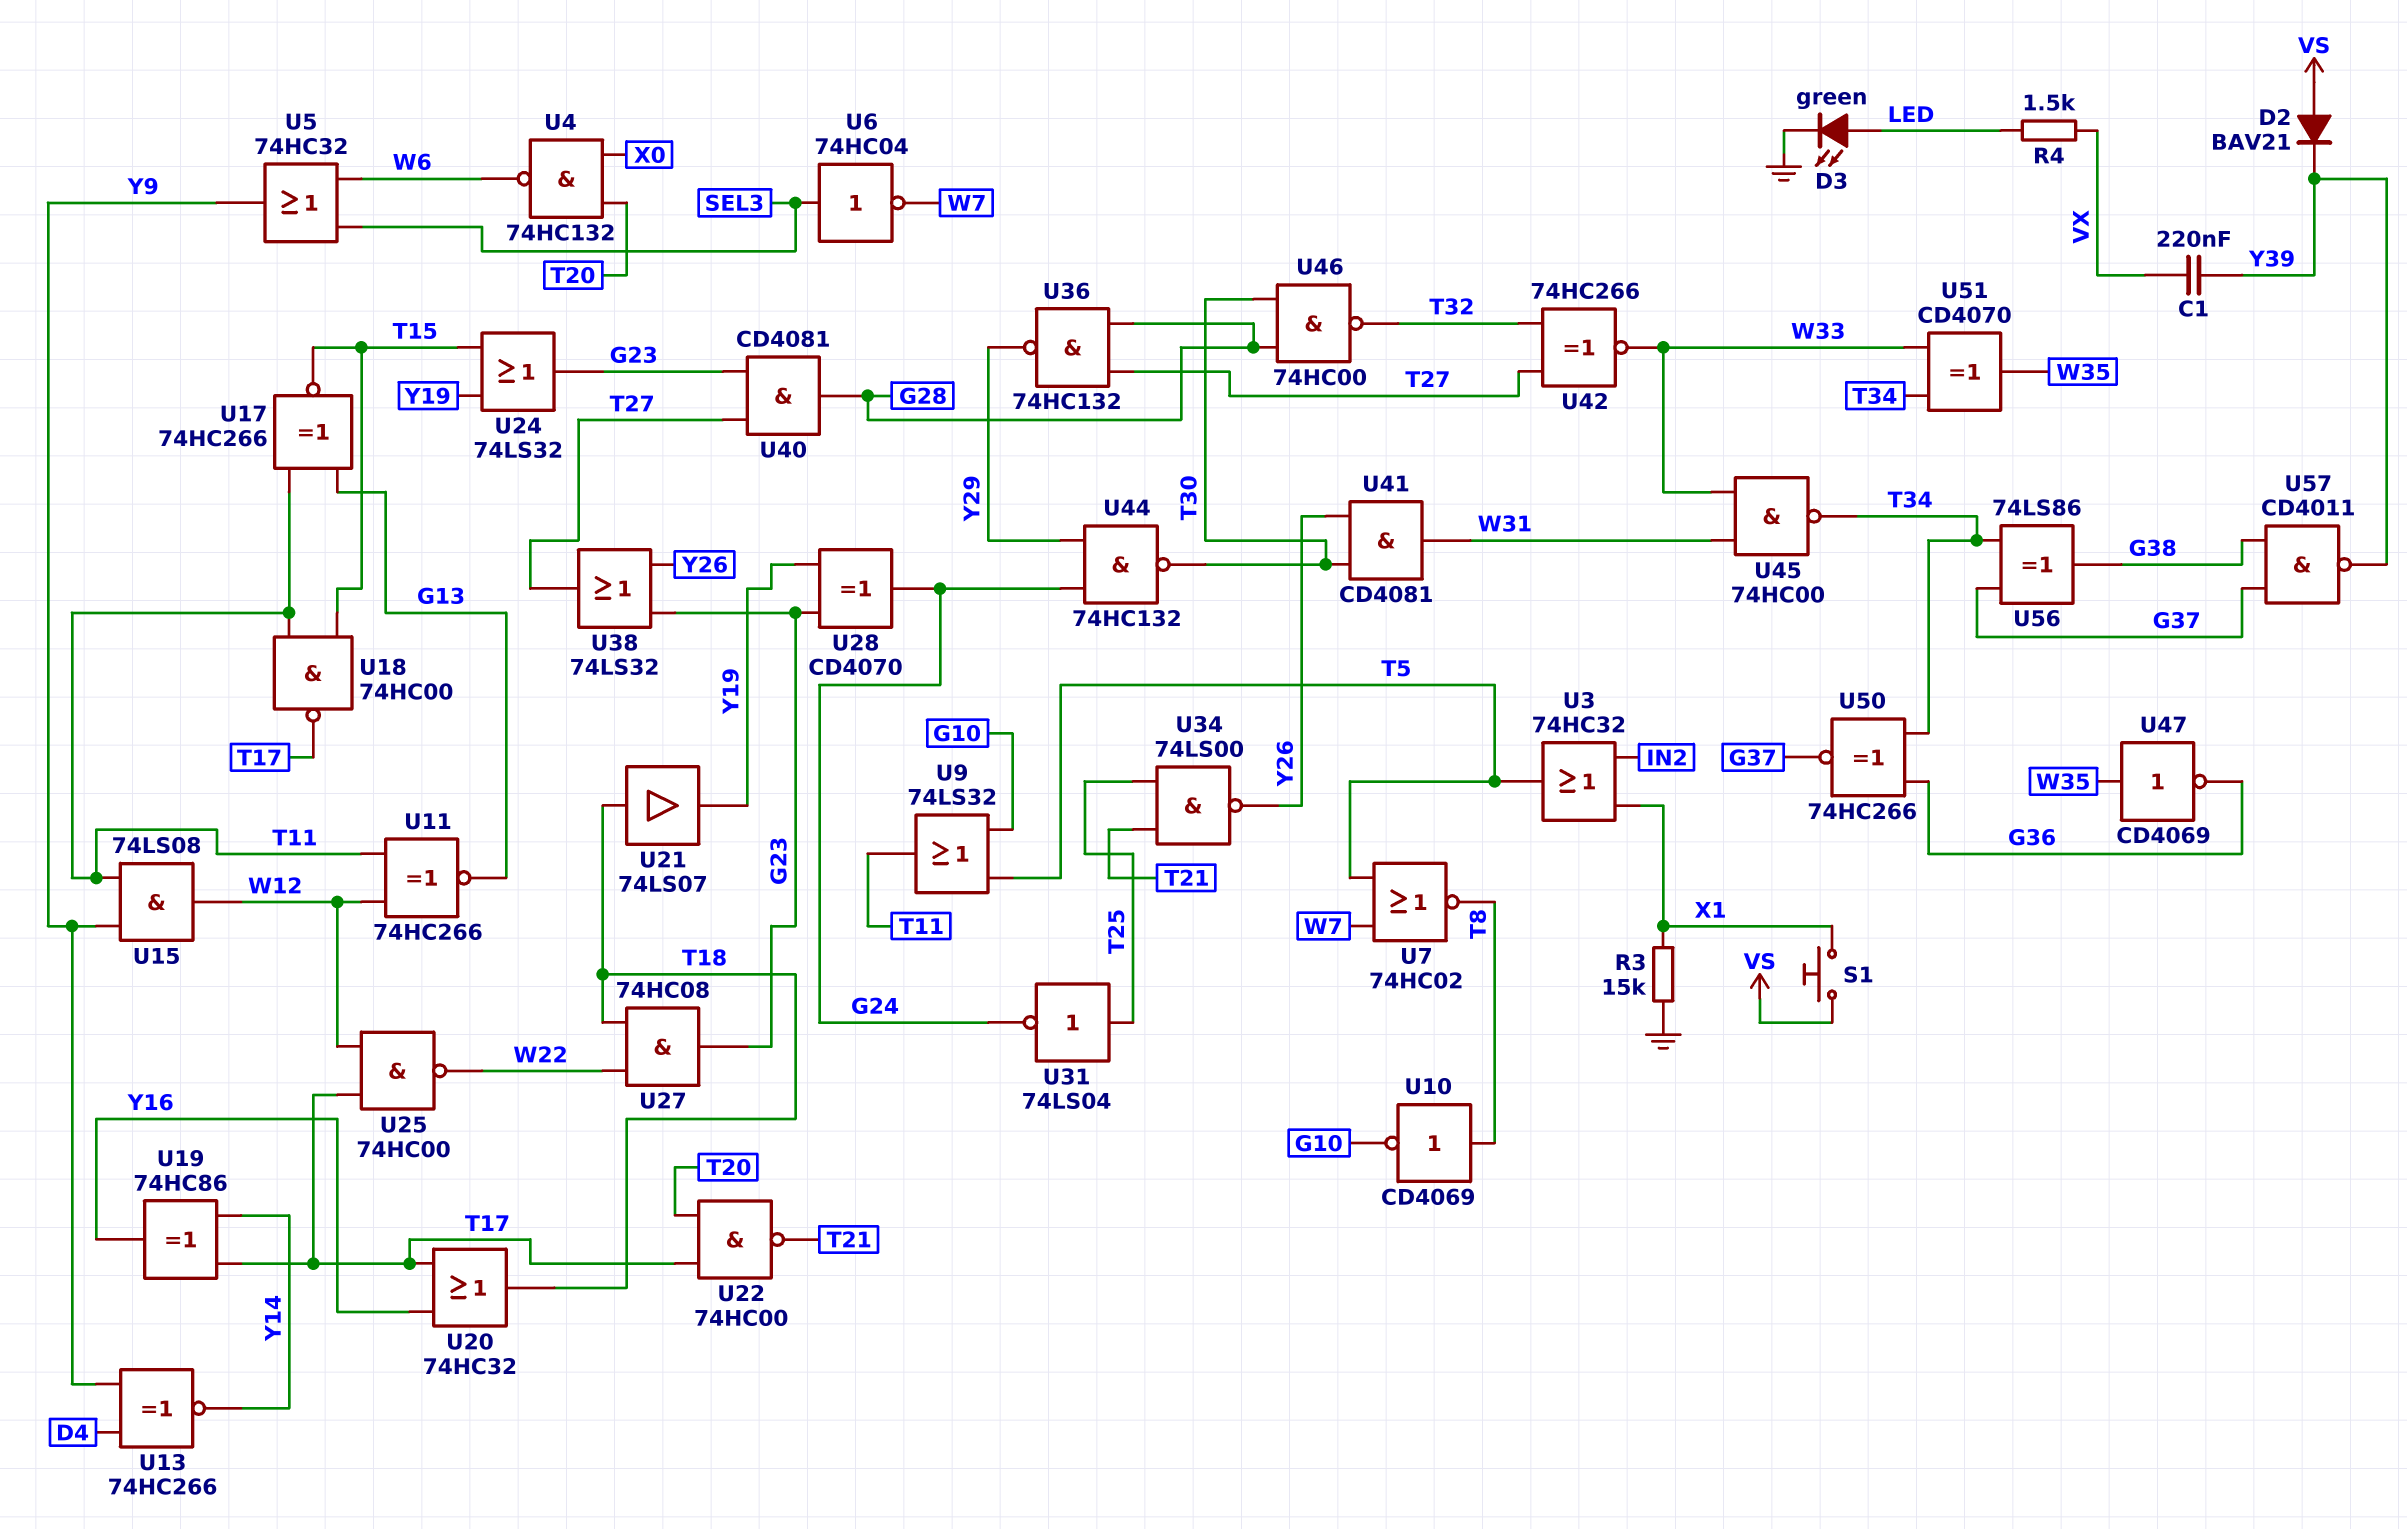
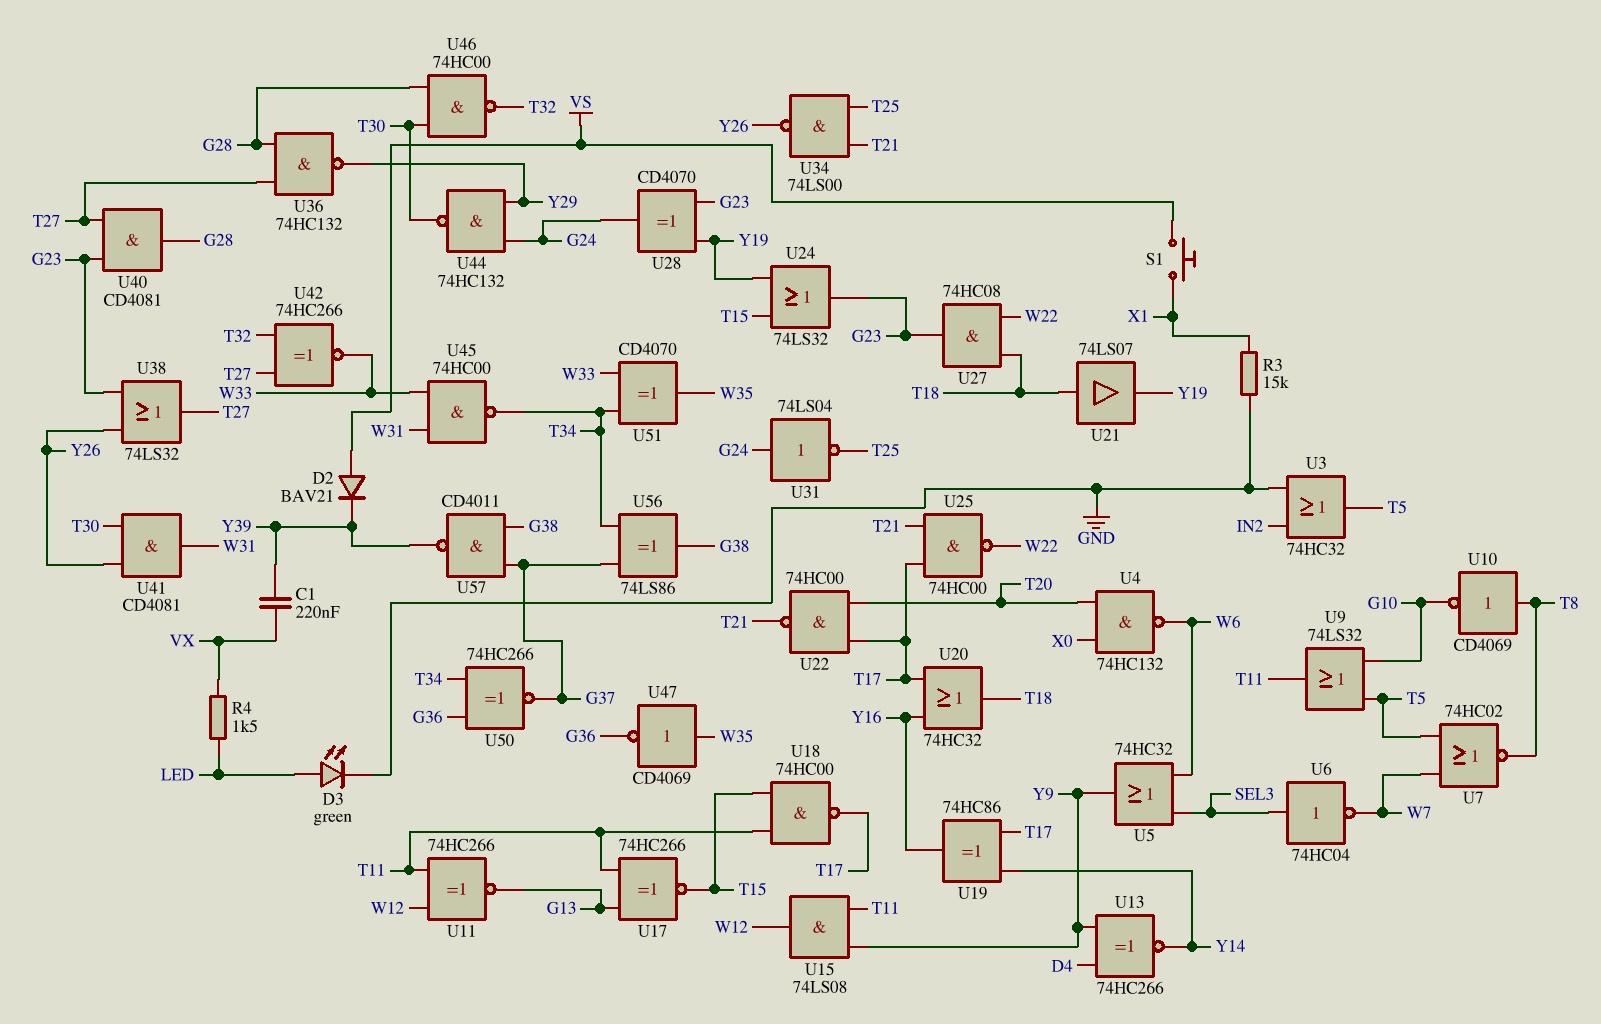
U3: OR 74HC32 (in IN2, in X1, out T5) -> OR 74HC32 (in GND, in IN2, out T5)
U25: NAND 74HC00 (in T17, in W12, out W22) -> NAND 74HC00 (in T17, in T21, out W22)
U31: NOT 74LS04 (in T25, out G24) -> NOT 74LS04 (in G24, out T25)

